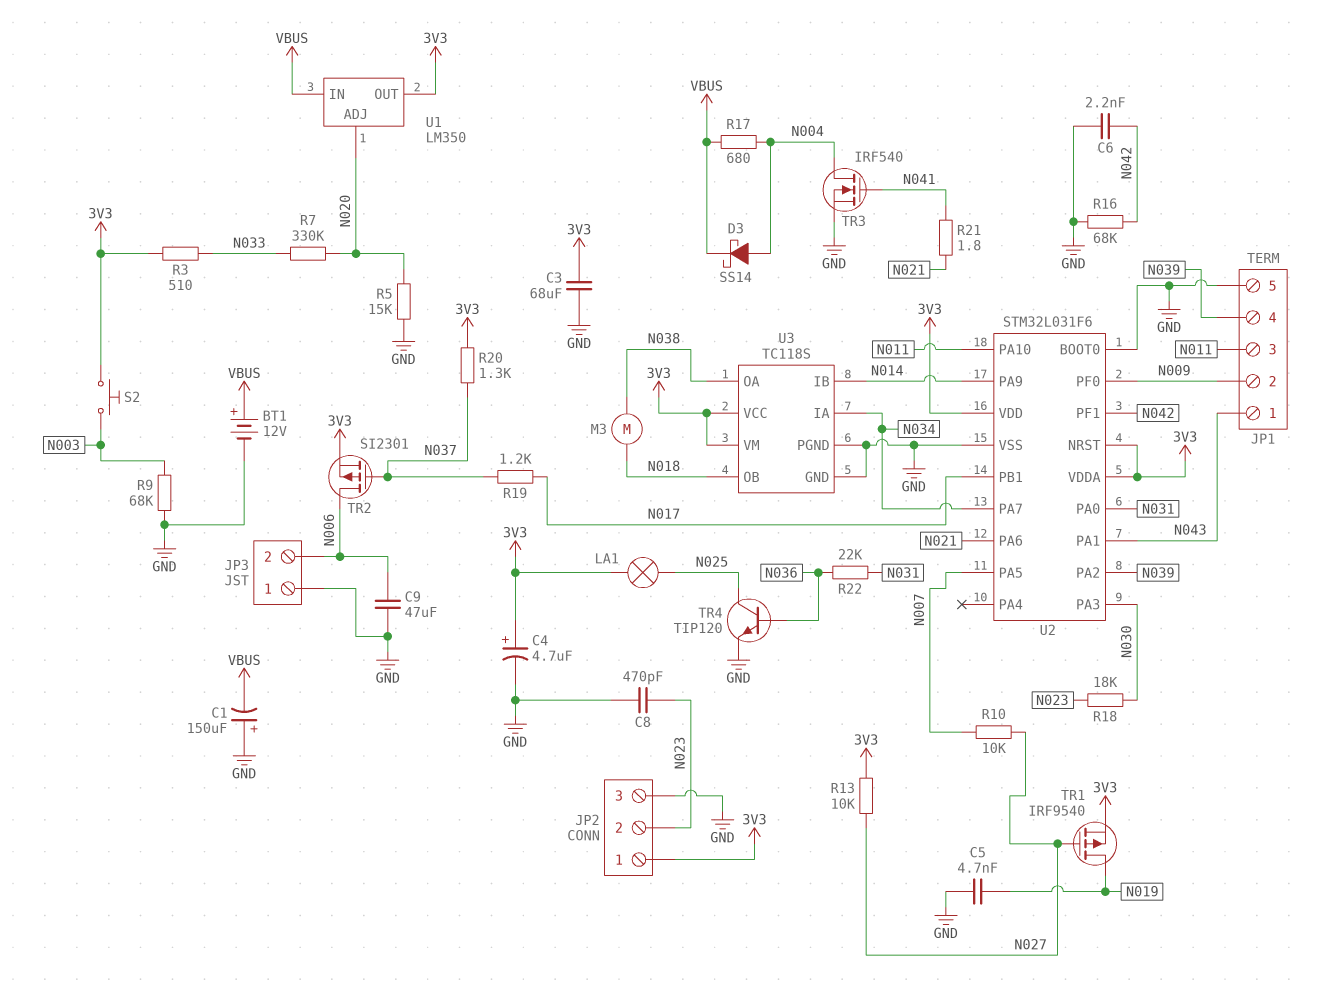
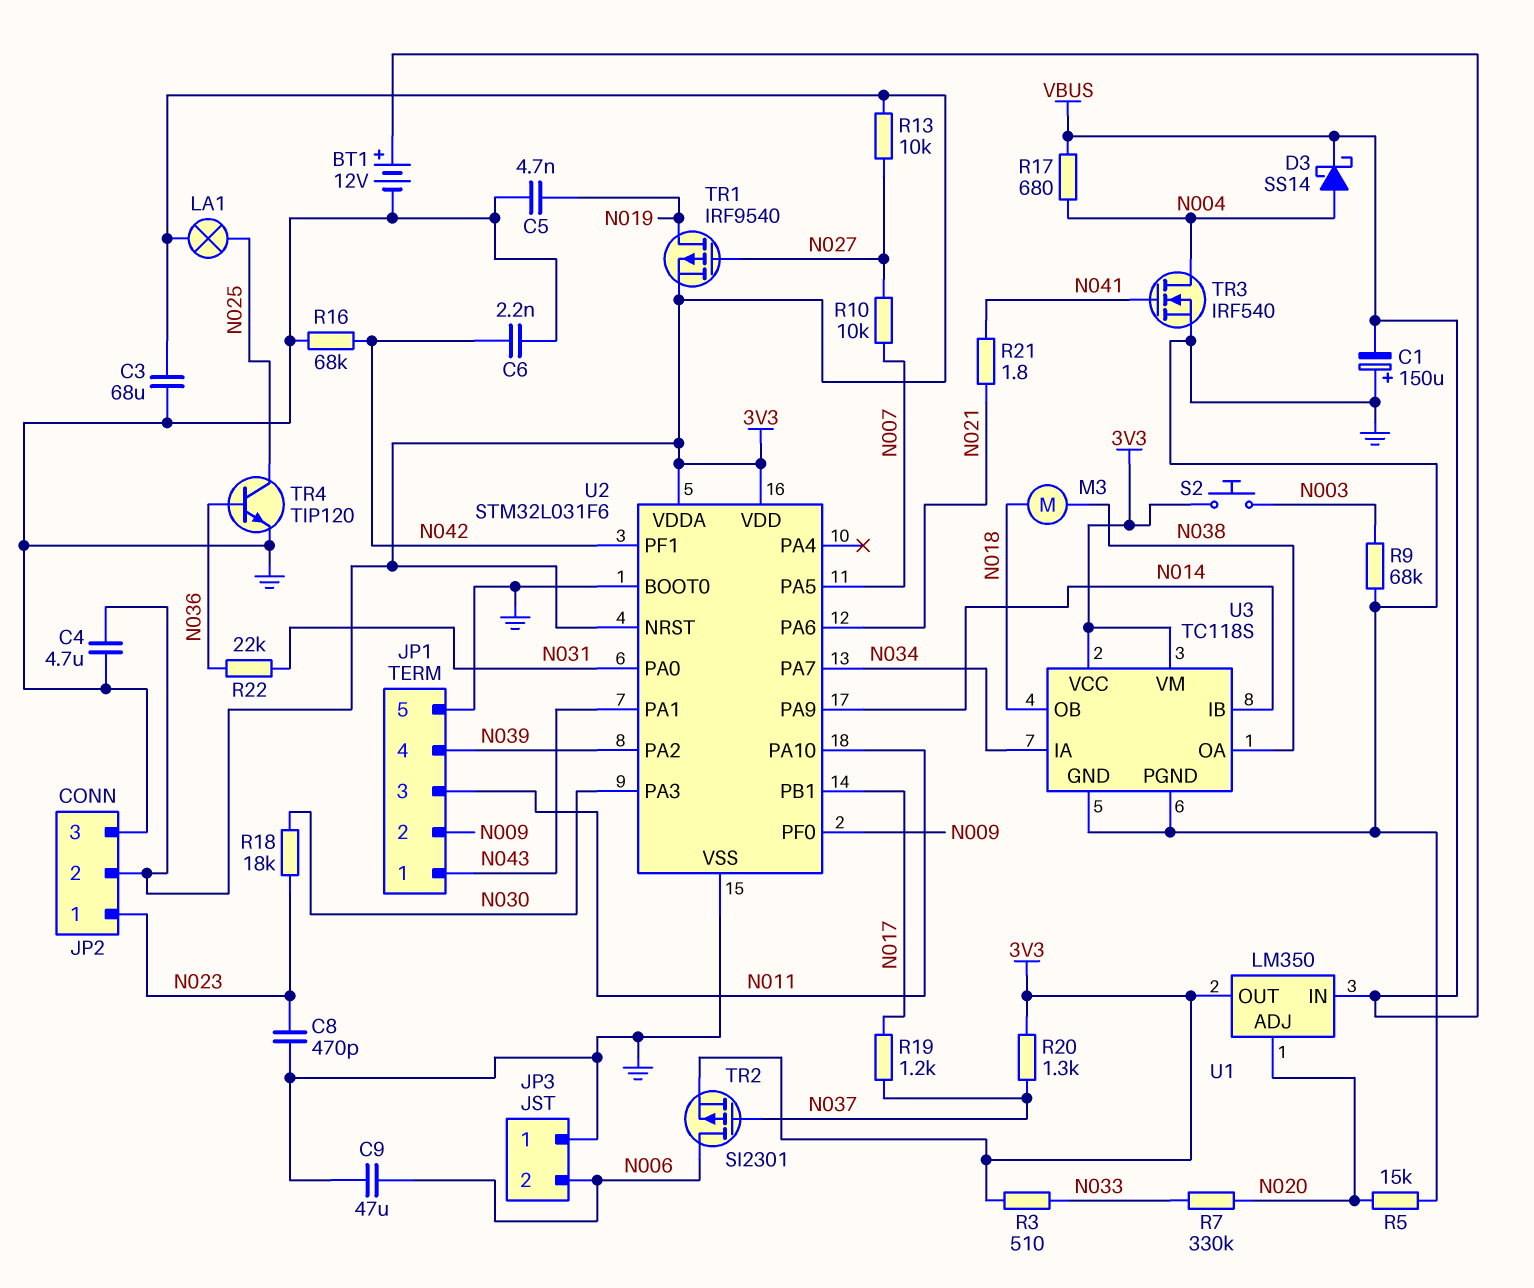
C4: 4.7uF (plus 3V3, minus GND) -> 4.7uF (3V3, GND)
JP2 pin 1: 3V3 -> N023
JP2 pin 2: N023 -> 3V3

